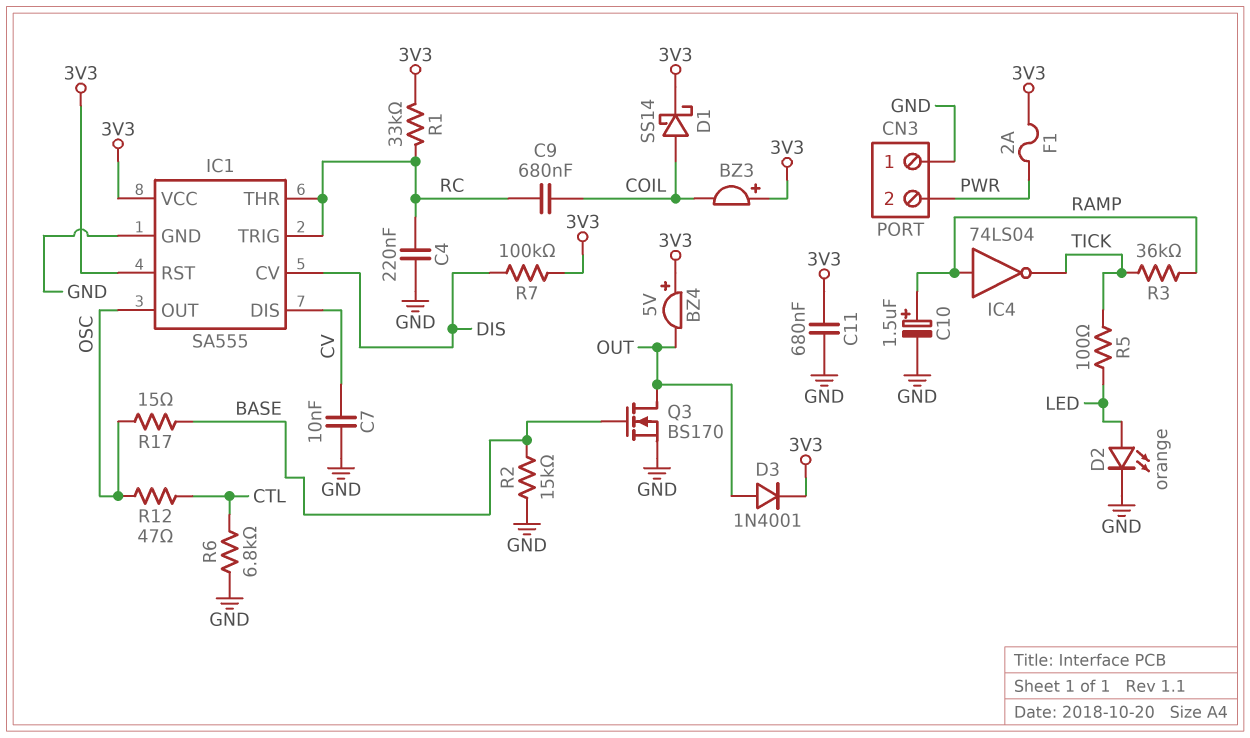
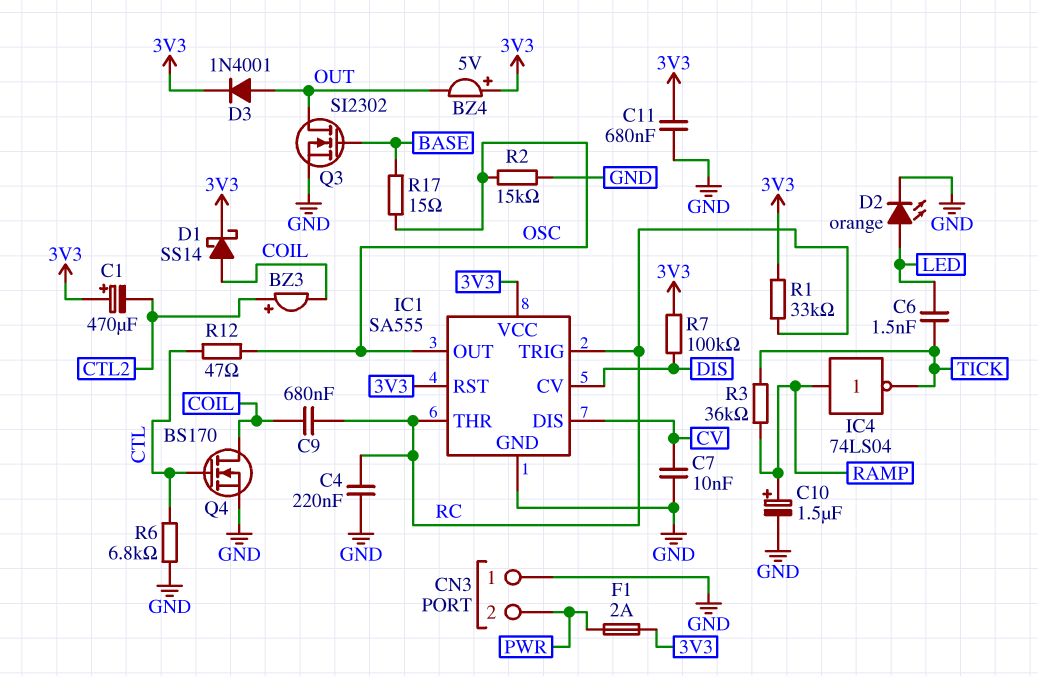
BZ3: buzzer (plus 3V3, minus COIL) -> buzzer (plus CTL2, minus COIL)
C1: none -> 470uF (plus 3V3, minus CTL2)
C6: none -> 1.5nF (LED, TICK)
Q3: NMOS BS170 (G BASE, D OUT, S GND) -> NMOS SI2302 (G BASE, D OUT, S GND)
Q4: none -> NMOS BS170 (G CTL, D COIL, S GND)
R2: 15k (BASE, GND) -> 15k (GND, OSC)
R5: 100 (LED, TICK) -> none

